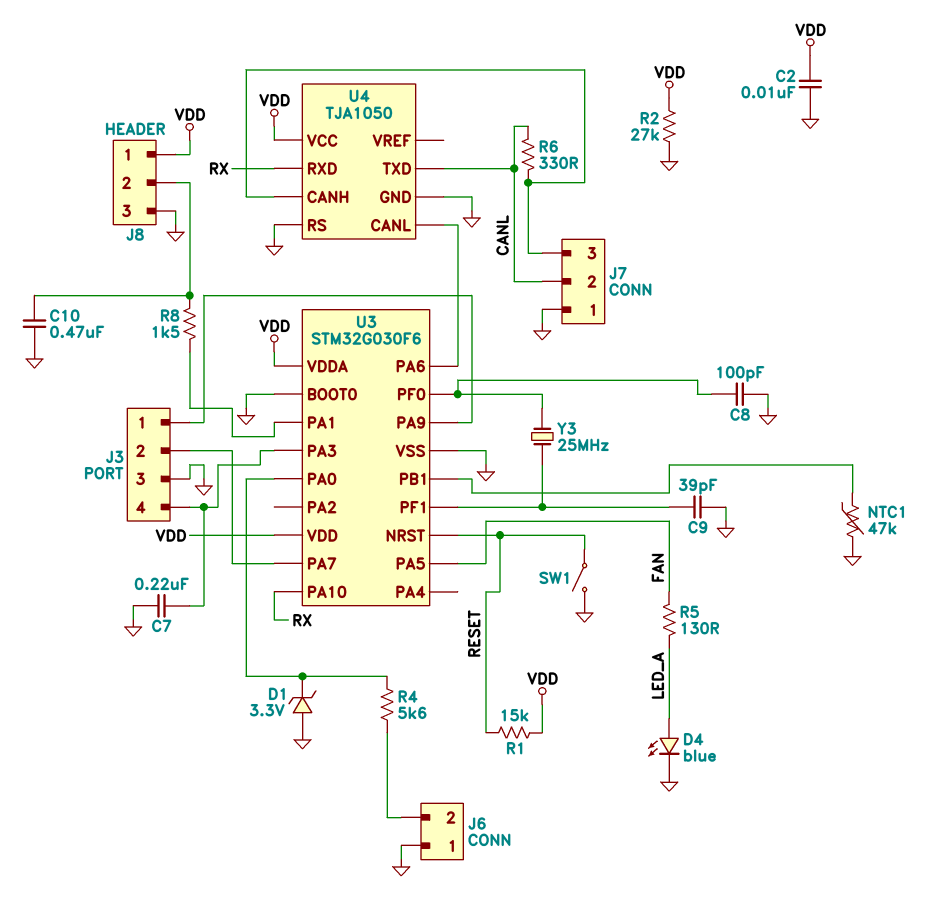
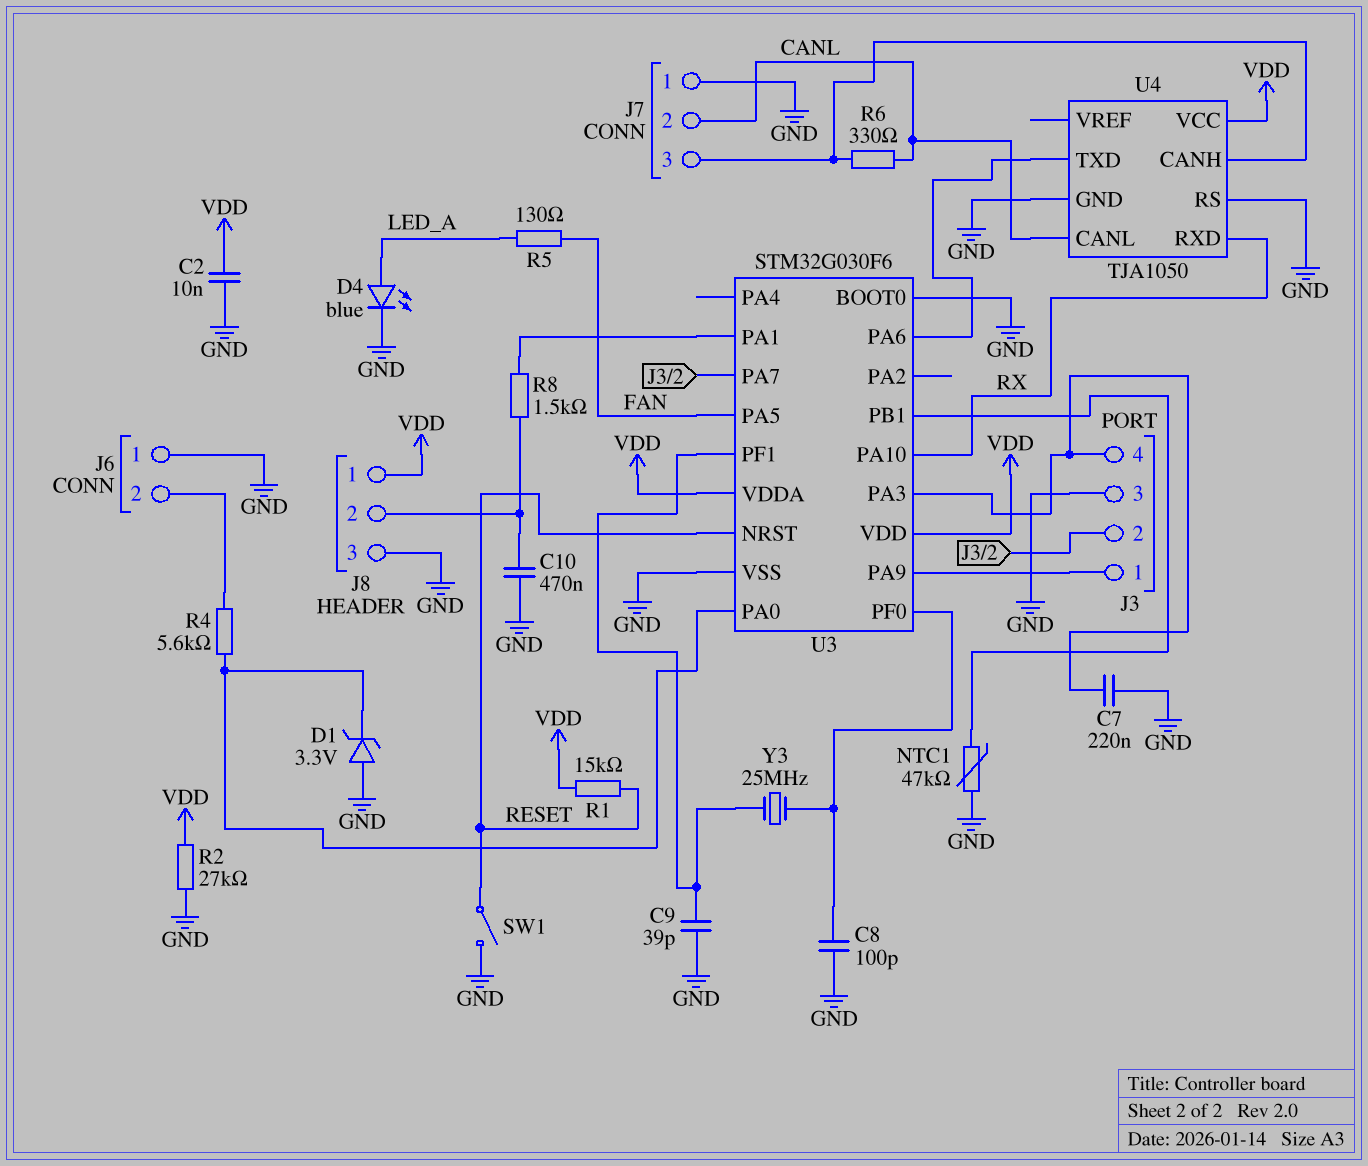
U4 pin CANL: U3/PA6 -> CANL
U4 pin TXD: CANL -> U3/PA6

